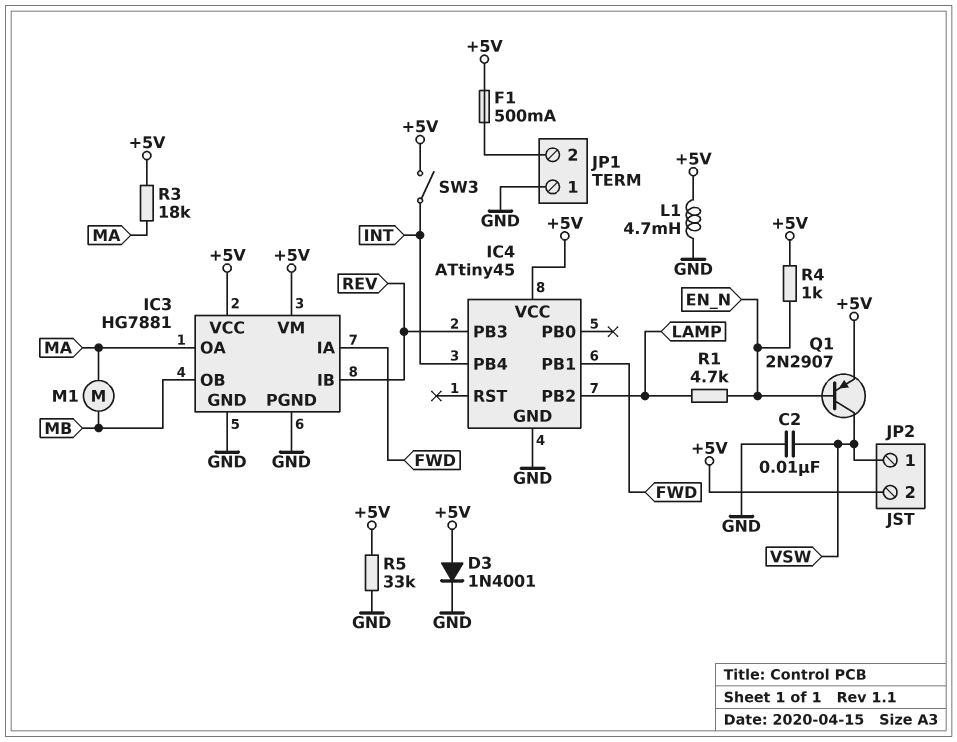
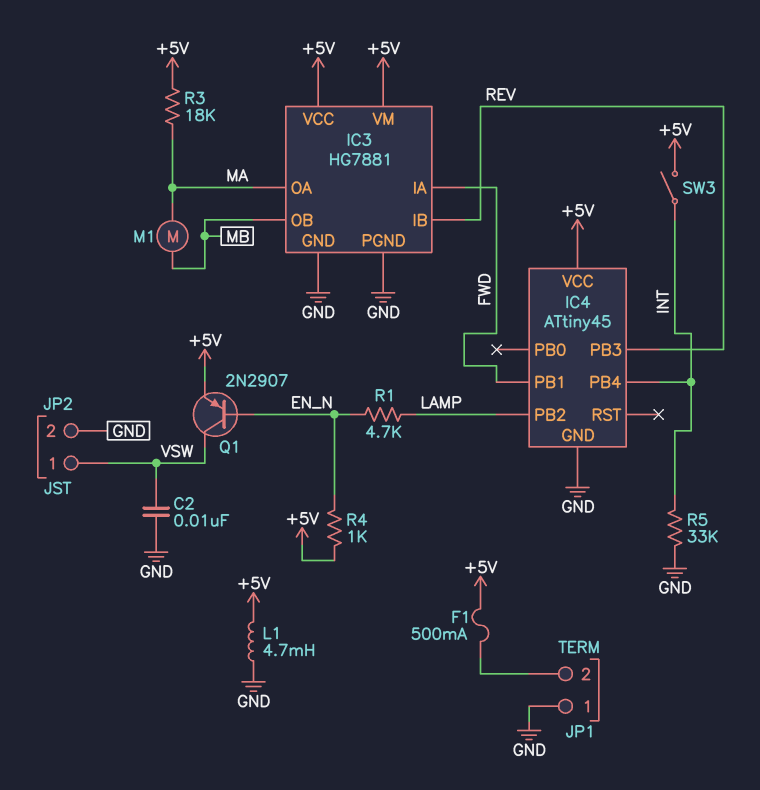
D3: diode 1N4001 (A +5V, K GND) -> none
JP2 pin 2: +5V -> GND
R5: 33k (+5V, GND) -> 33k (GND, INT)

